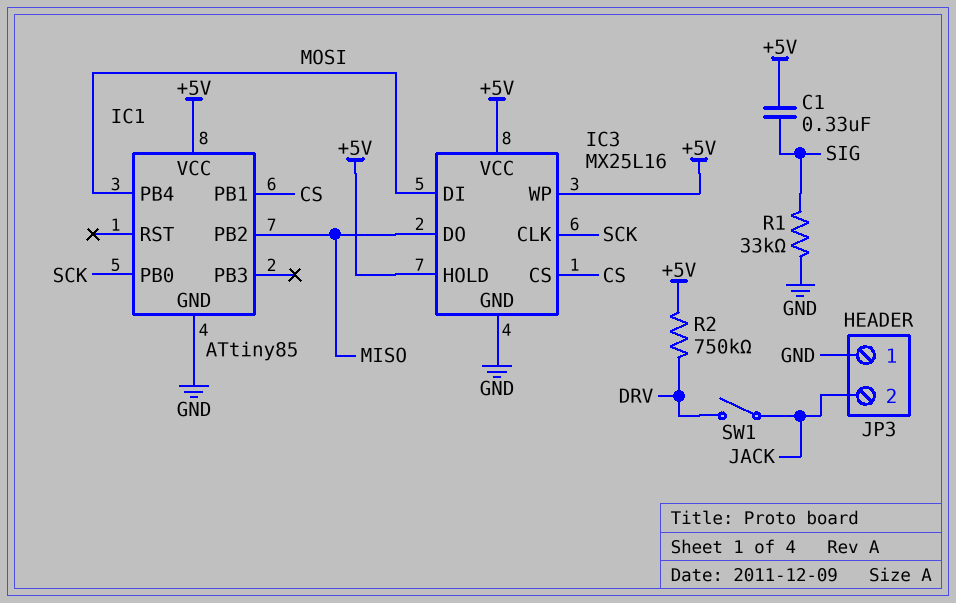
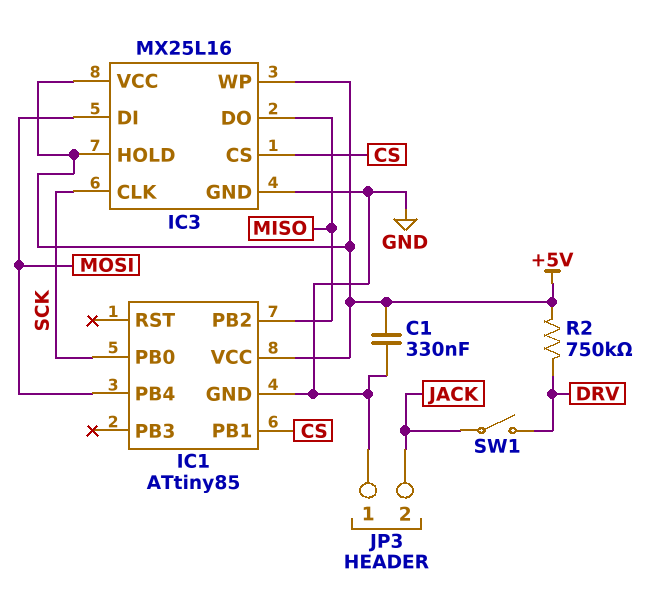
C1: 330nF (+5V, SIG) -> 330nF (+5V, GND)
R1: 33k (GND, SIG) -> none

